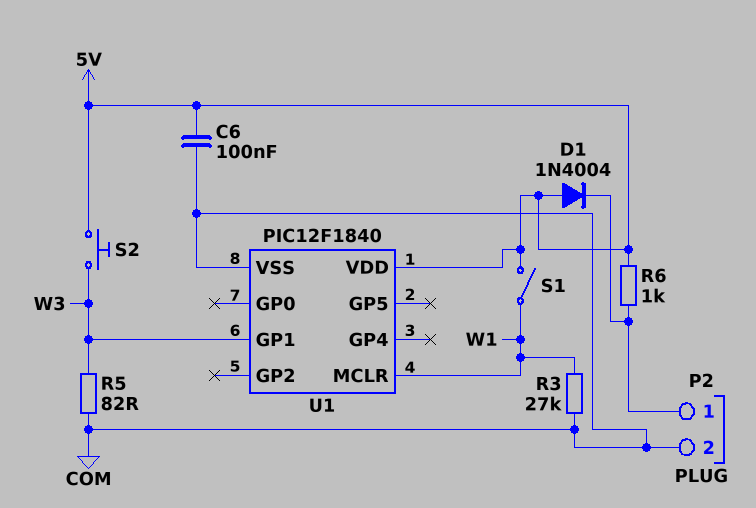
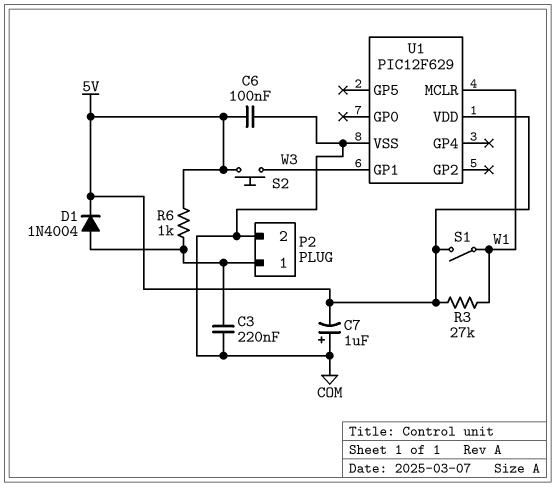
C3: none -> 220nF (COM, P2/1)
C7: none -> 1uF (plus COM, minus 5V)
D1: diode 1N4004 (A 5V, K P2/1) -> diode 1N4004 (A P2/1, K 5V)
R3: 27k (COM, W1) -> 27k (5V, W1)
R5: 82 (COM, W3) -> none
U1: PIC12F1840 -> PIC12F629

